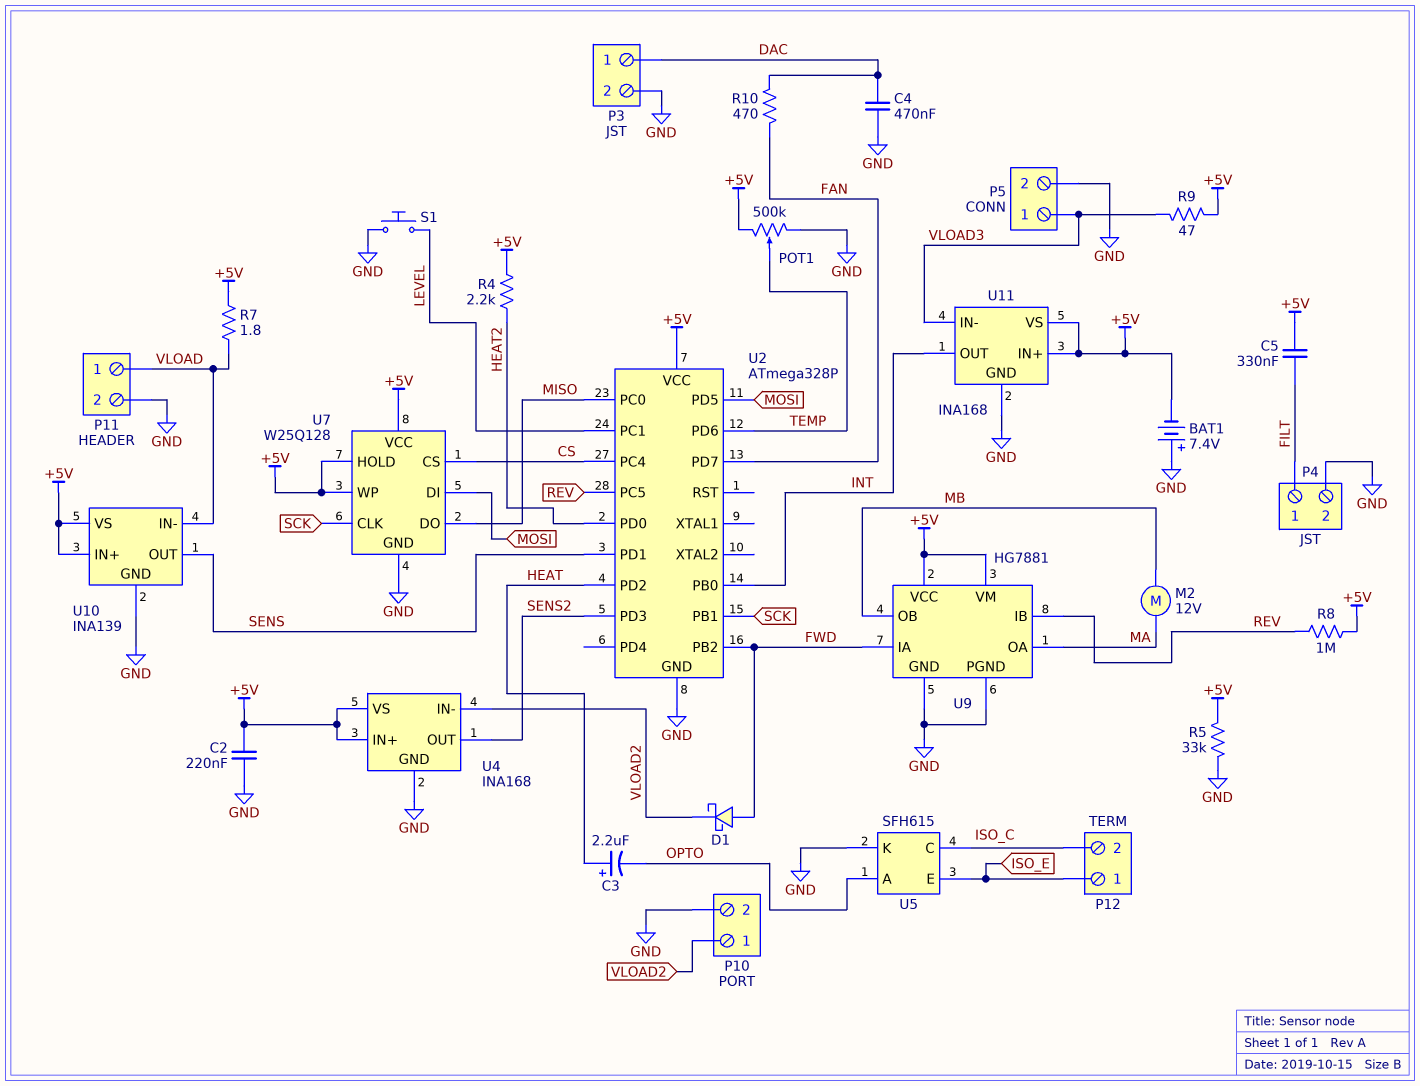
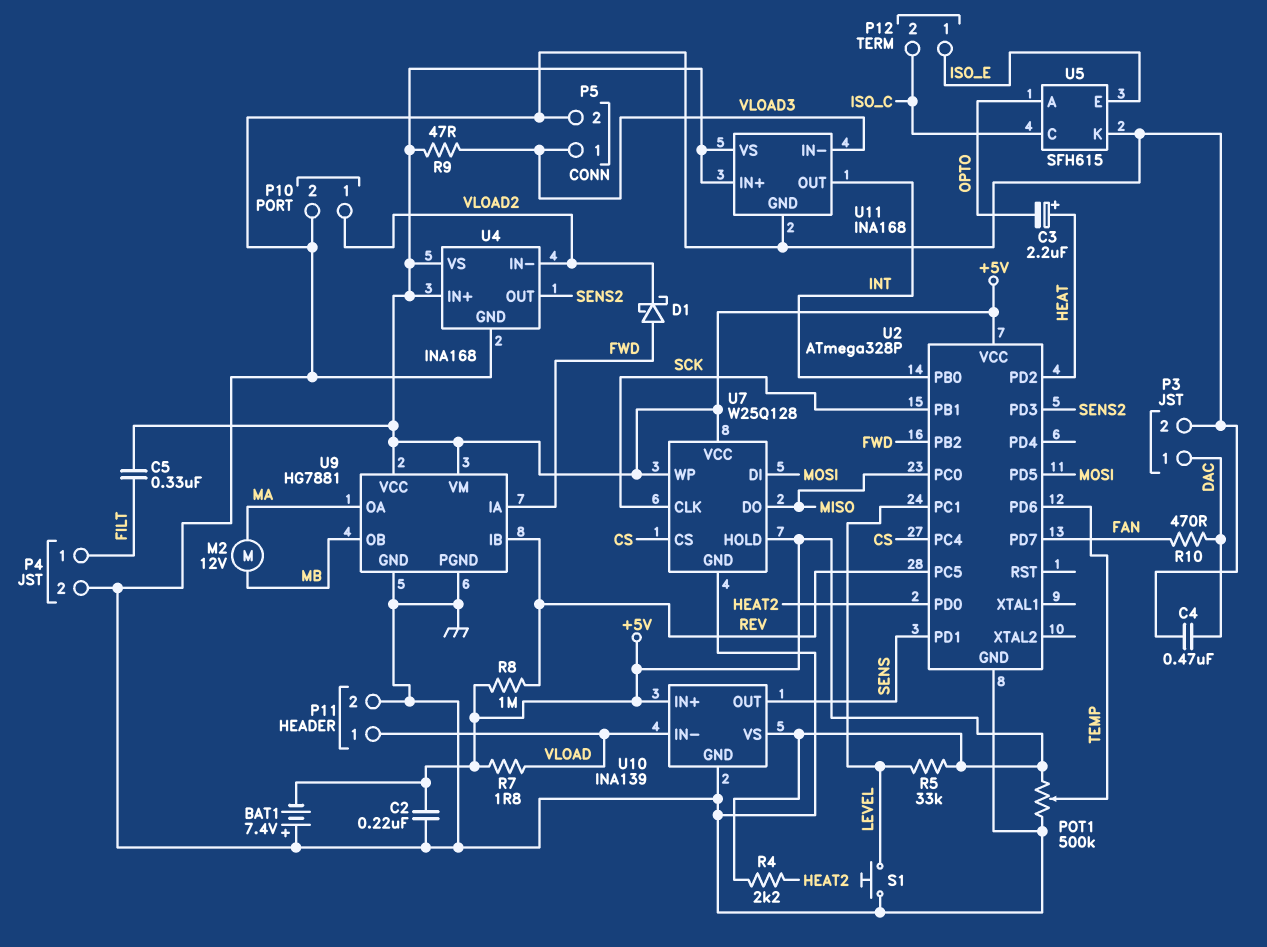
R5: 33k (+5V, GND) -> 33k (+5V, LEVEL)

